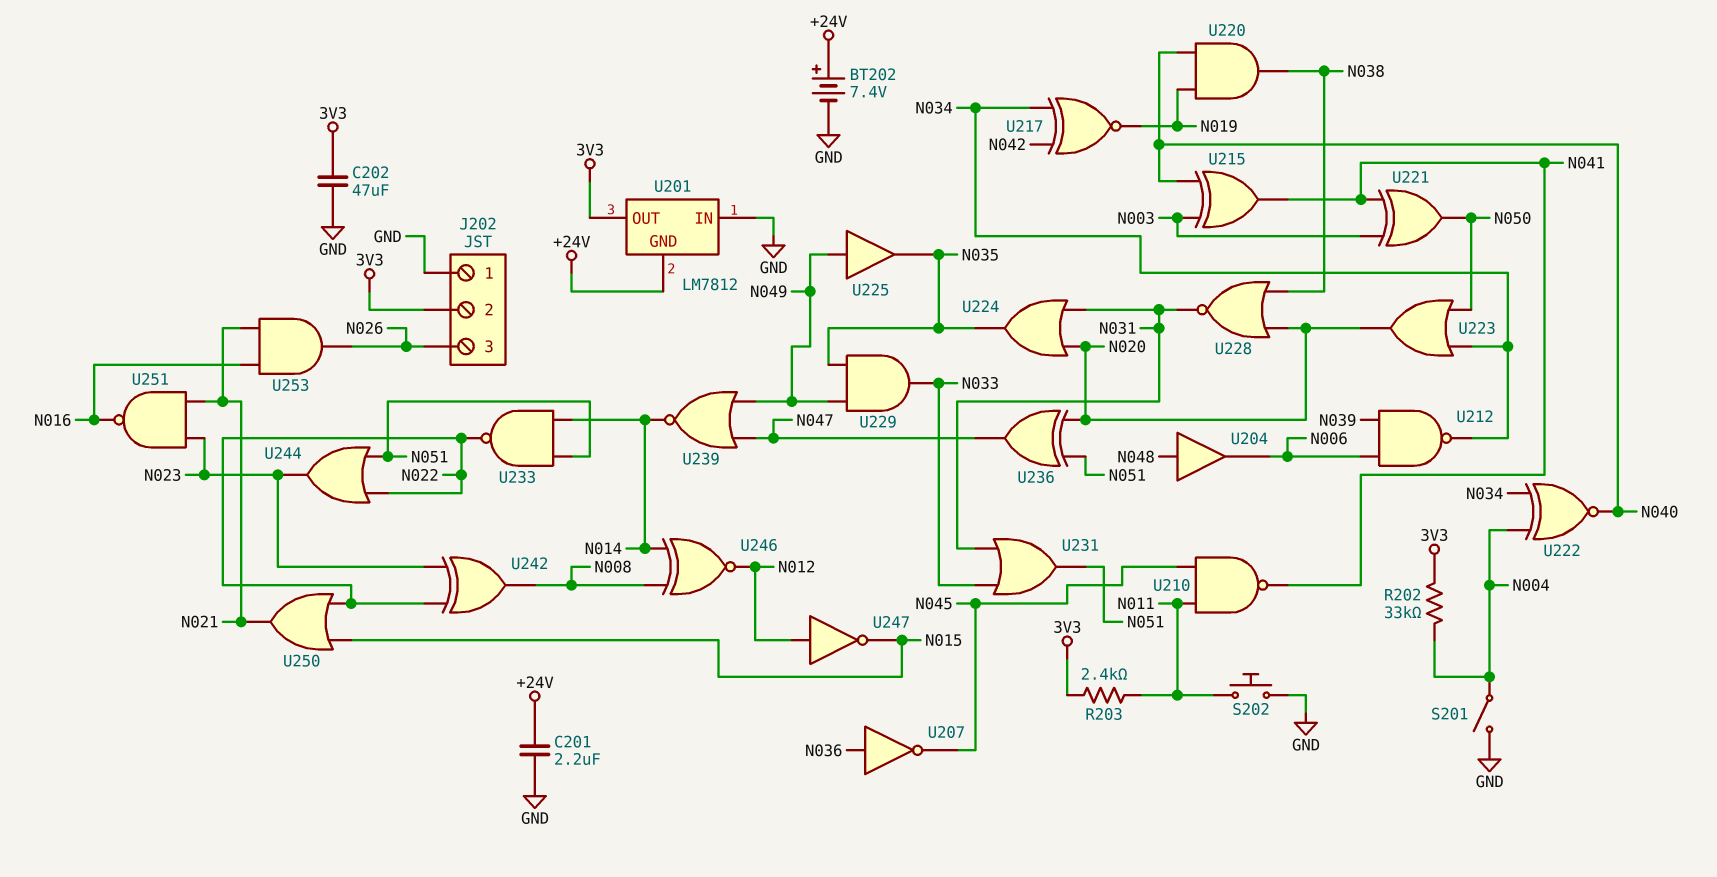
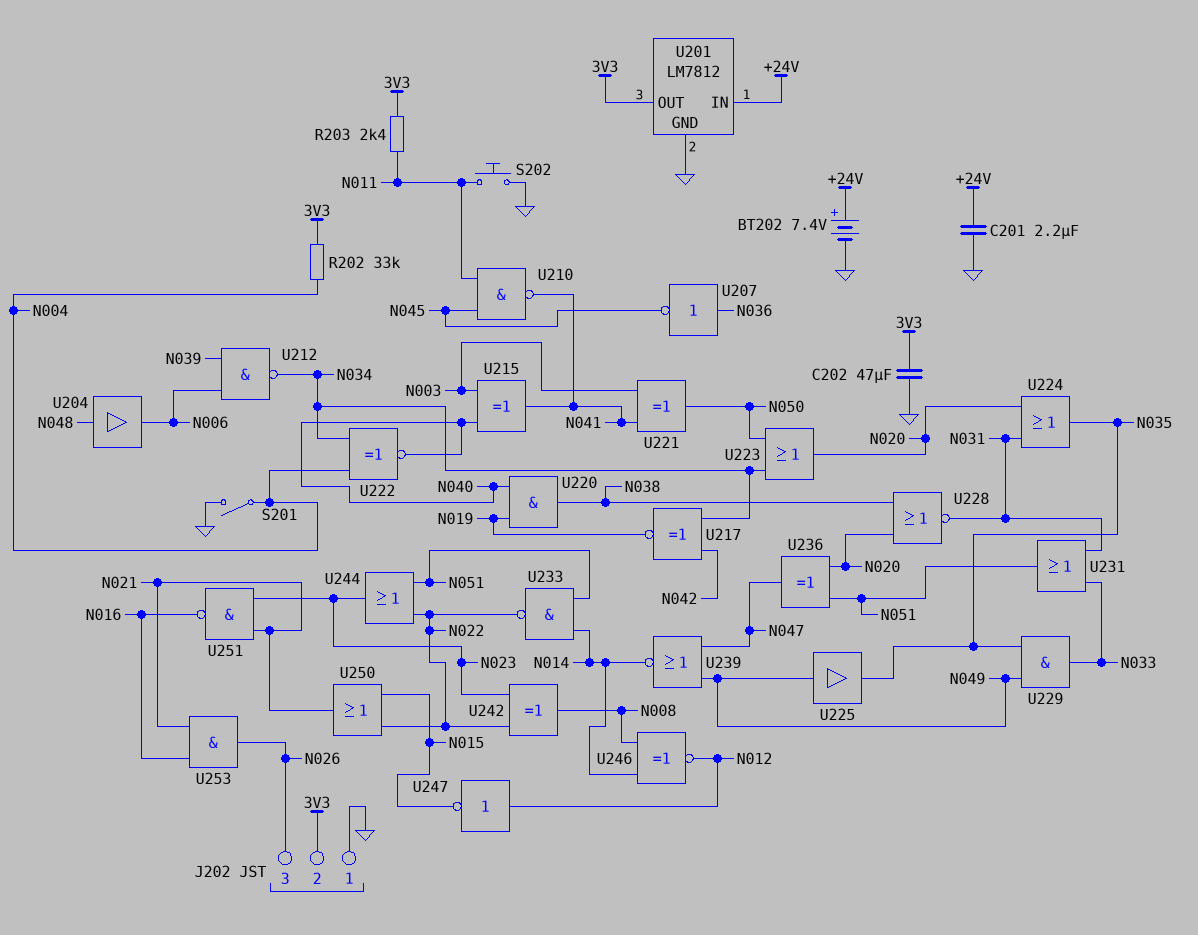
U201 pin GND: +24V -> GND
U201 pin IN: GND -> +24V

